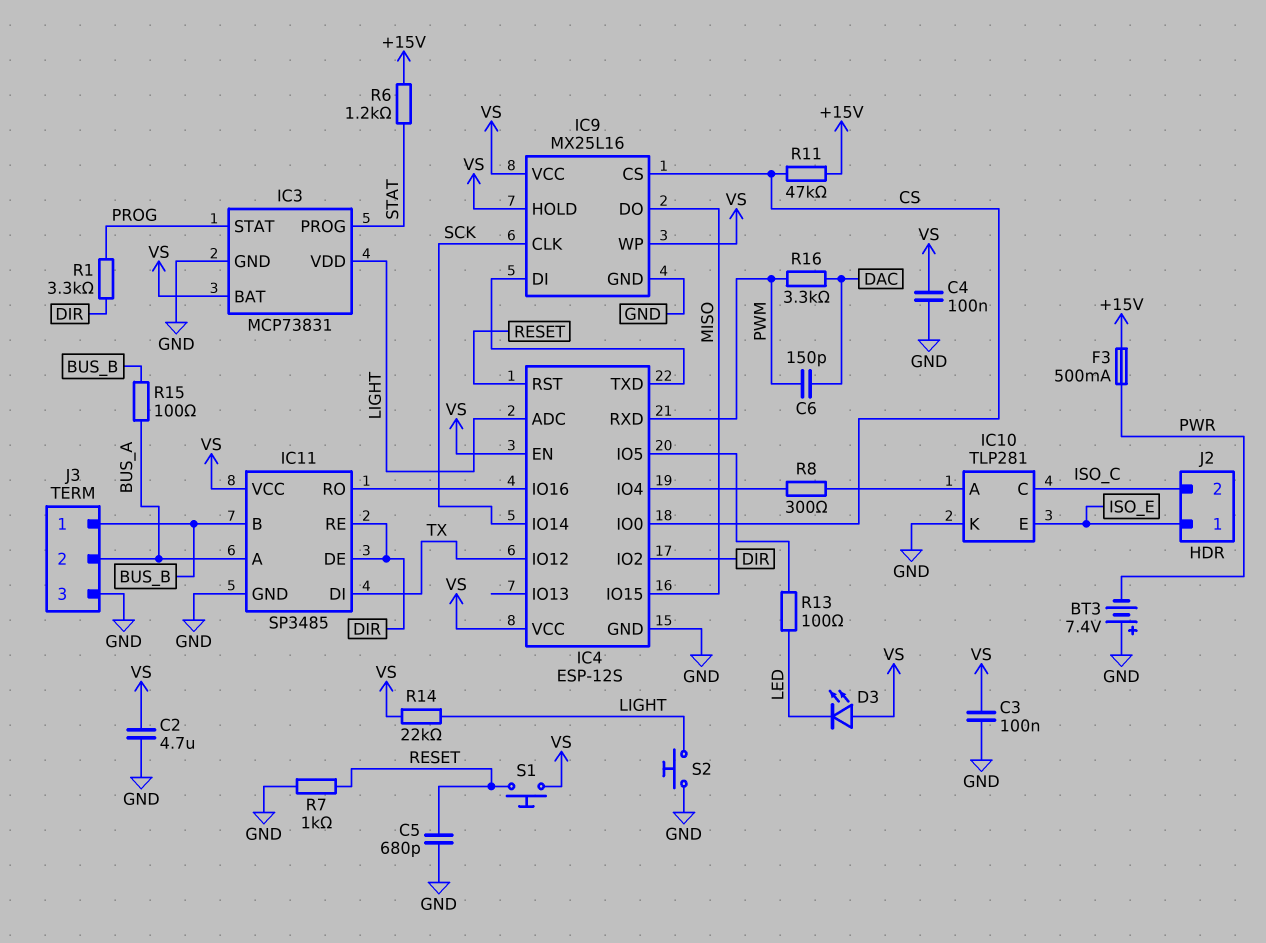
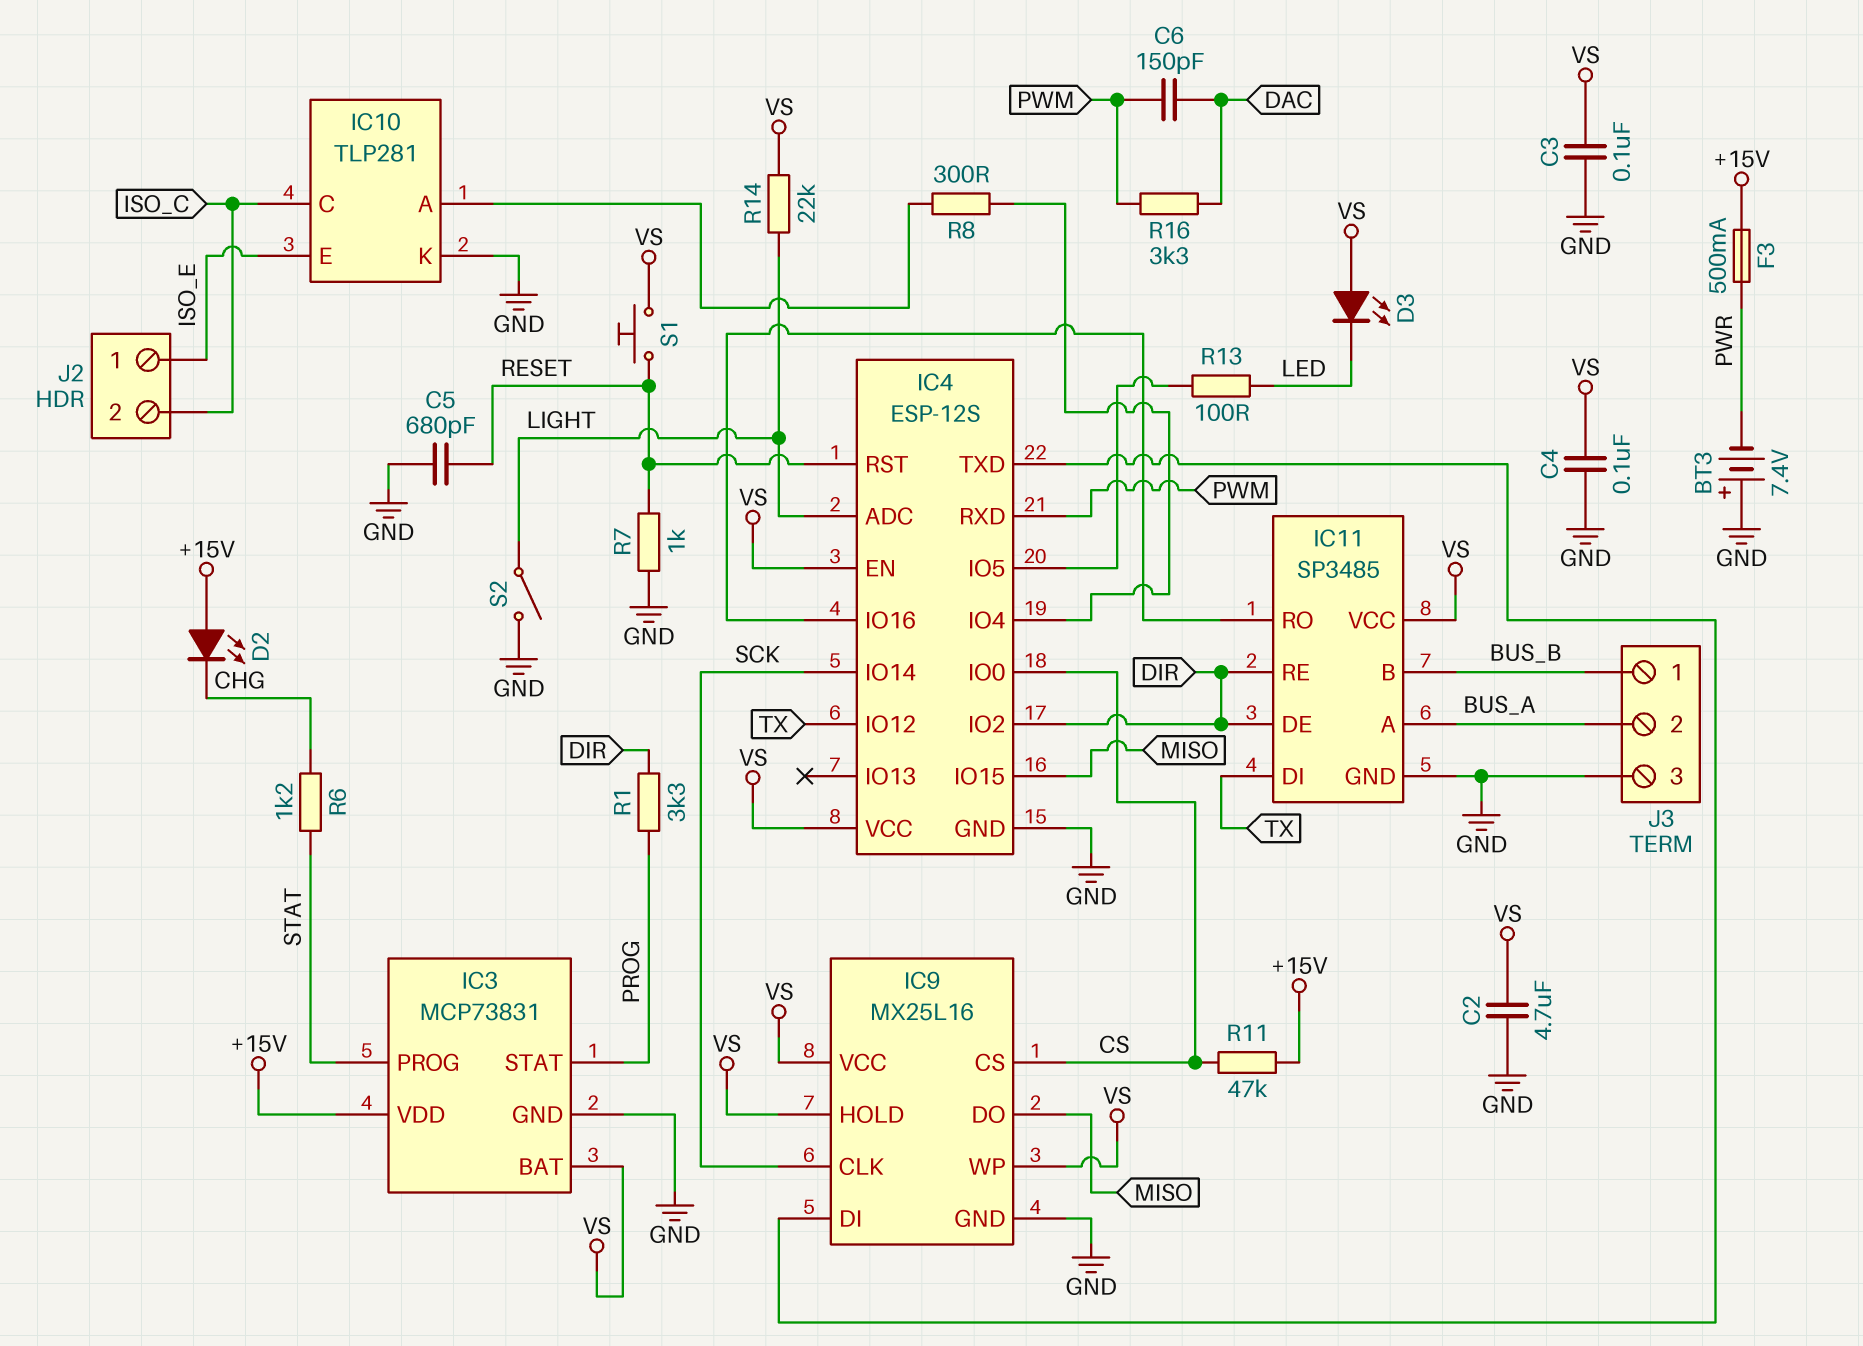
D2: none -> LED (A +15V, K CHG)
IC3 pin VDD: LIGHT -> +15V
R6: 1.2k (+15V, STAT) -> 1.2k (CHG, STAT)
R15: 100 (BUS_A, BUS_B) -> none
S2: button (GND, LIGHT) -> switch (GND, LIGHT)

